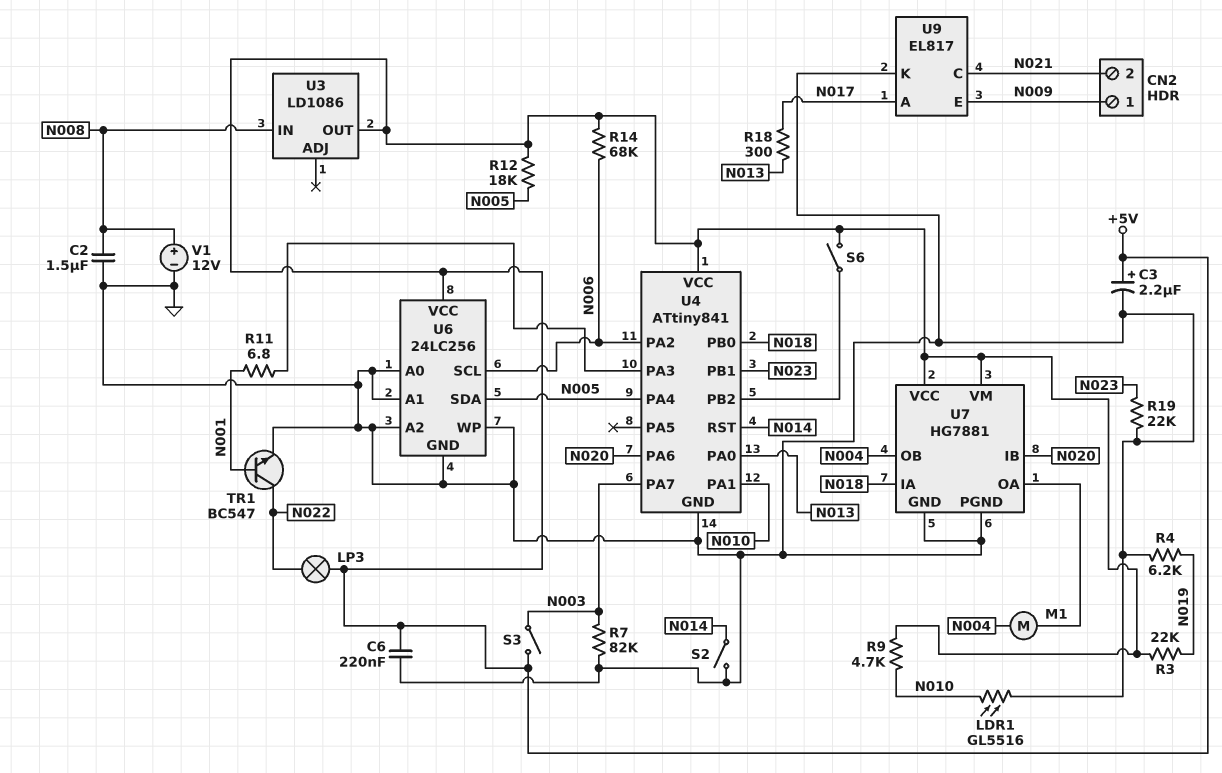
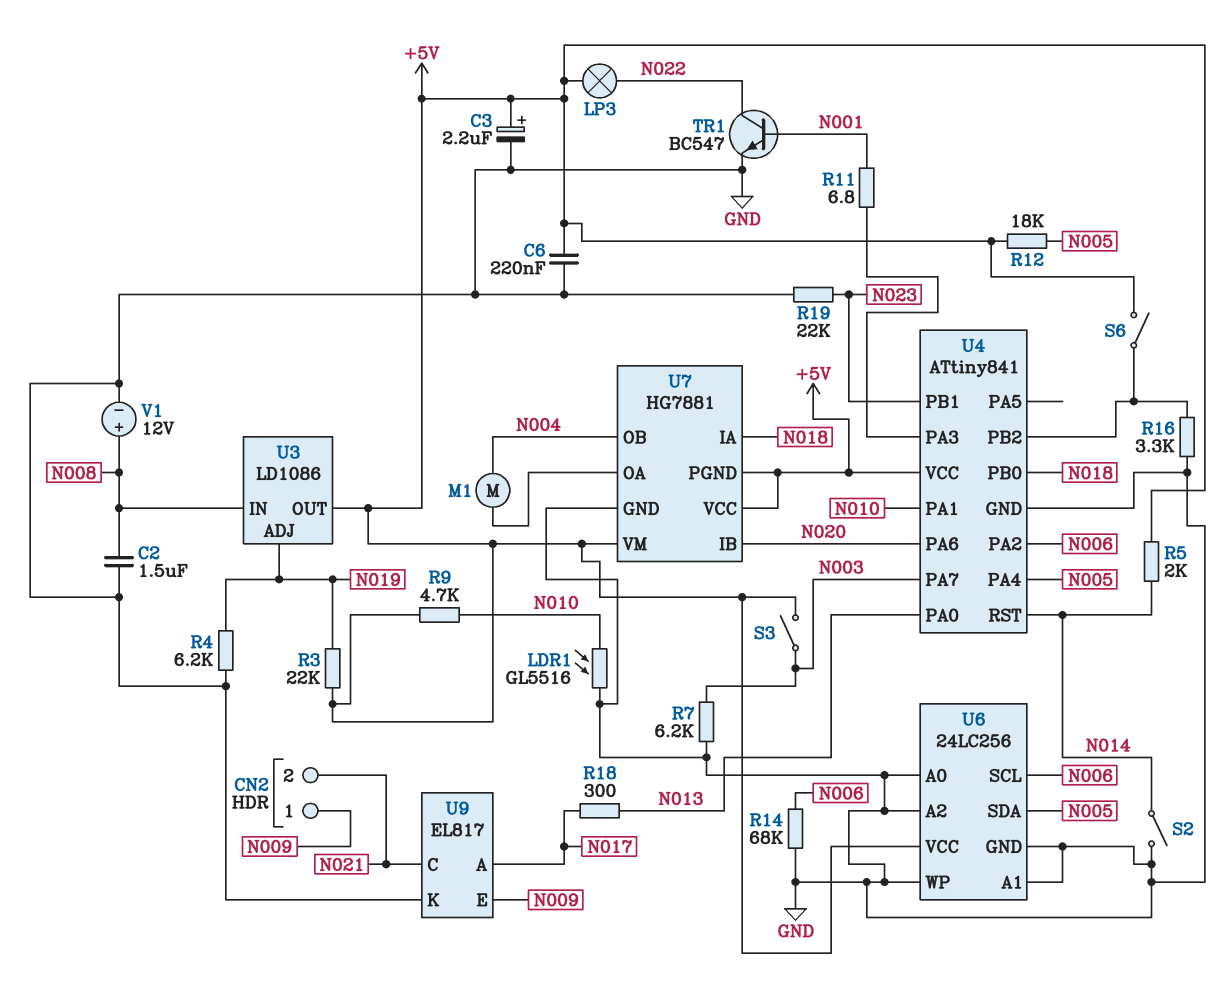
R5: none -> 2k (+5V, N014)
R7: 82k (GND, N003) -> 6.2k (GND, N003)
R14: 68k (+5V, N006) -> 68k (GND, N006)
R16: none -> 3.3k (GND, U4/PB2)
U3 pin ADJ: none -> N019
U7 pin PGND: GND -> +5V

